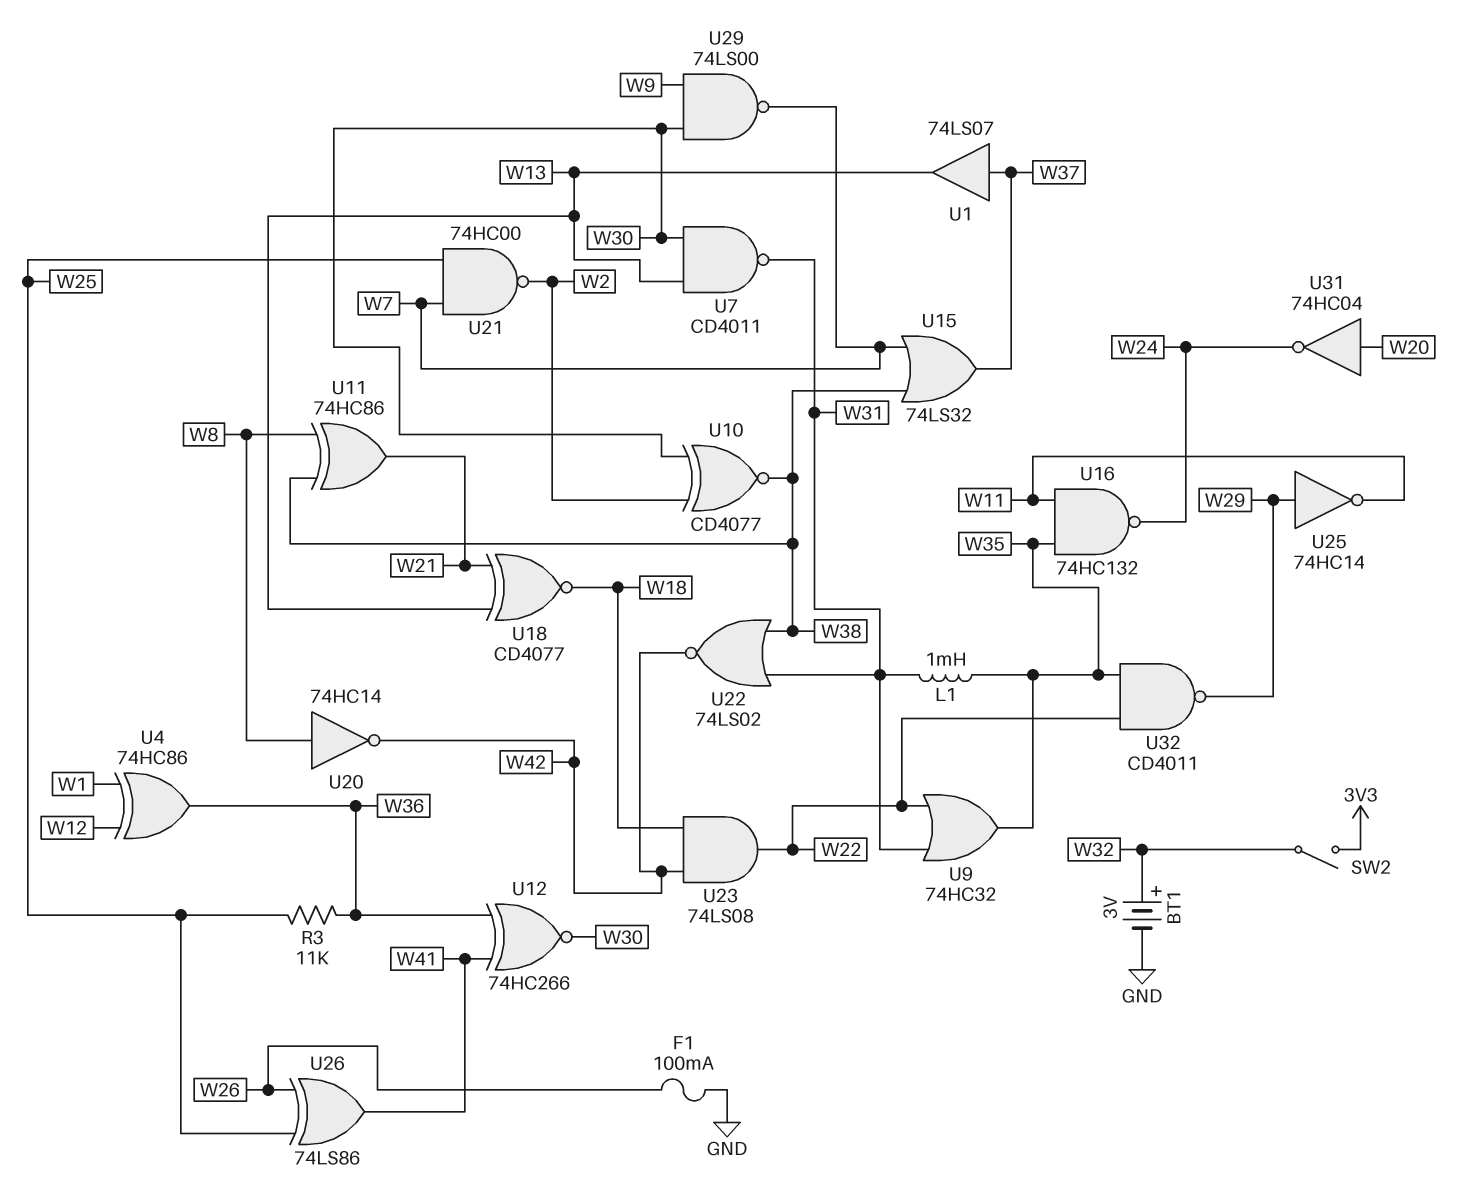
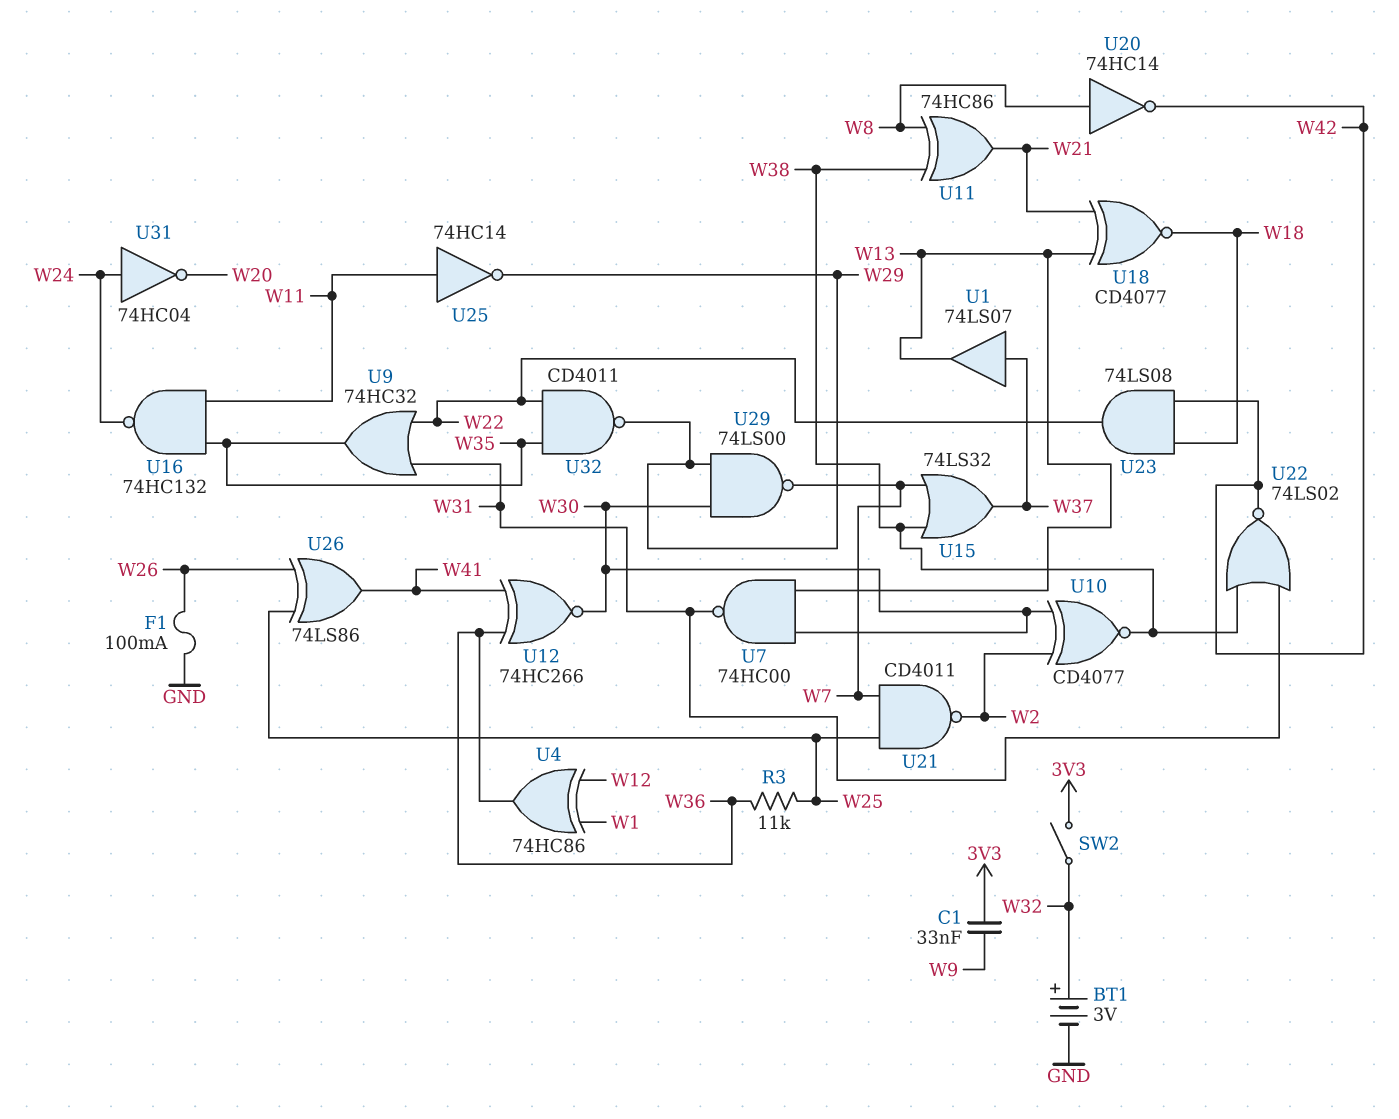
C1: none -> 33nF (3V3, W9)
L1: 1mH (W31, W35) -> none
U7: NAND CD4011 (in W13, in W30, out W31) -> NAND 74HC00 (in W13, in W30, out W31)
U21: NAND 74HC00 (in W7, in W25, out W2) -> NAND CD4011 (in W7, in W25, out W2)
U25: NOT 74HC14 (in W29, out W11) -> NOT 74HC14 (in W11, out W29)
U29: NAND 74LS00 (in W9, in W30, out W7) -> NAND 74LS00 (in W29, in W30, out W7)
U31: NOT 74HC04 (in W20, out W24) -> NOT 74HC04 (in W24, out W20)

